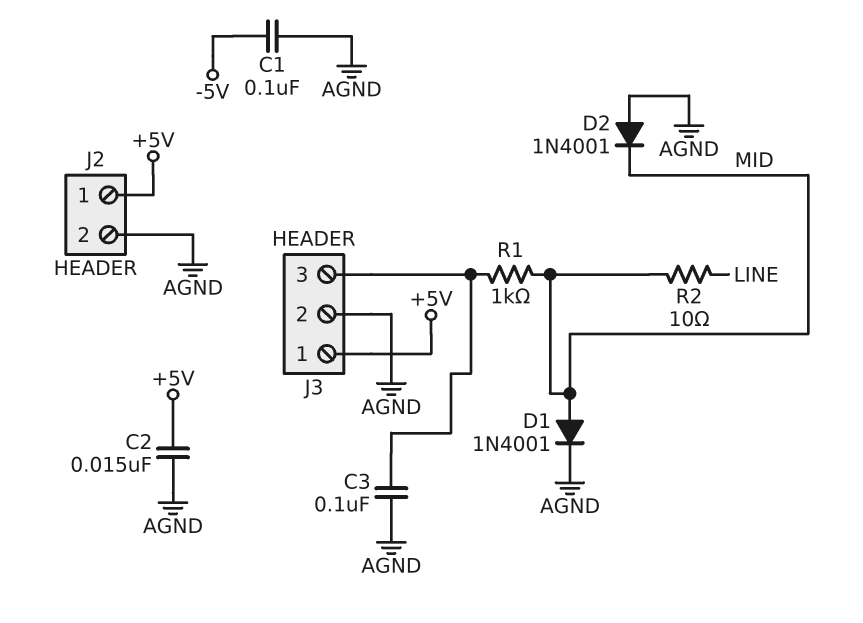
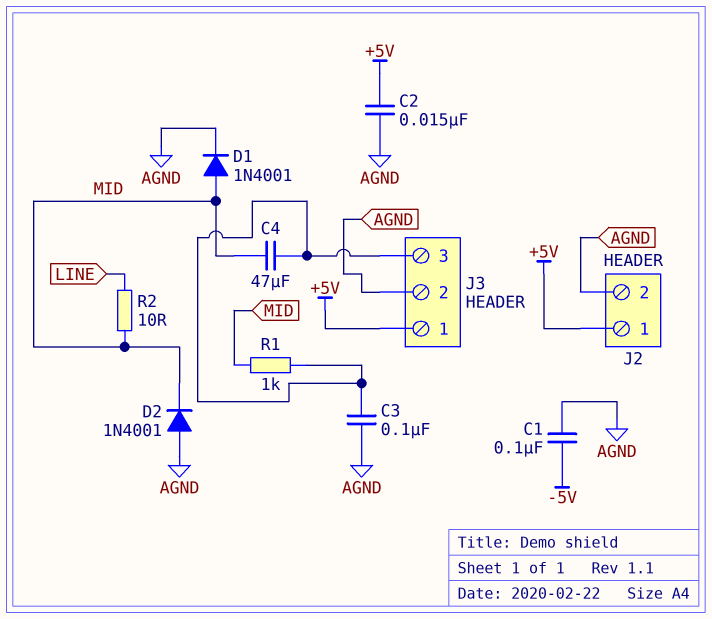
C4: none -> 47uF (J3/3, MID)

